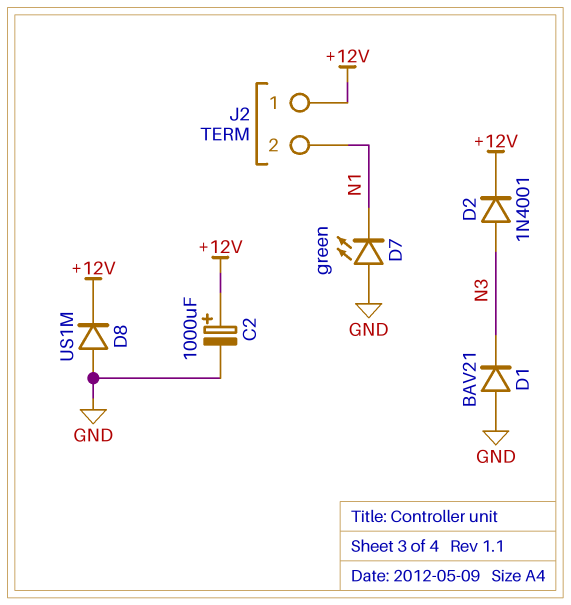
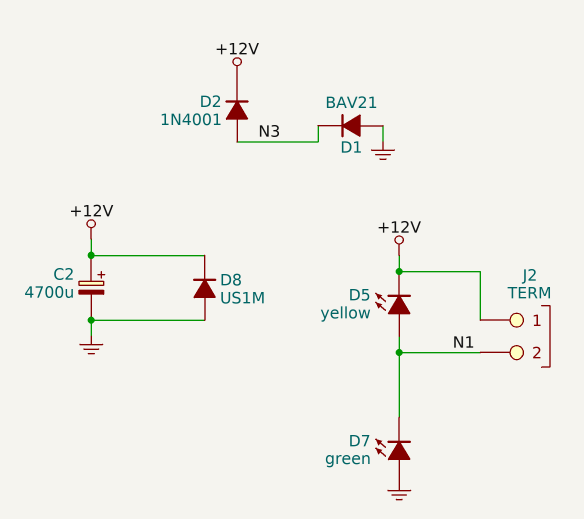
C2: 1000uF (plus +12V, minus GND) -> 4700uF (plus +12V, minus GND)
D5: none -> LED yellow (A N1, K +12V)

